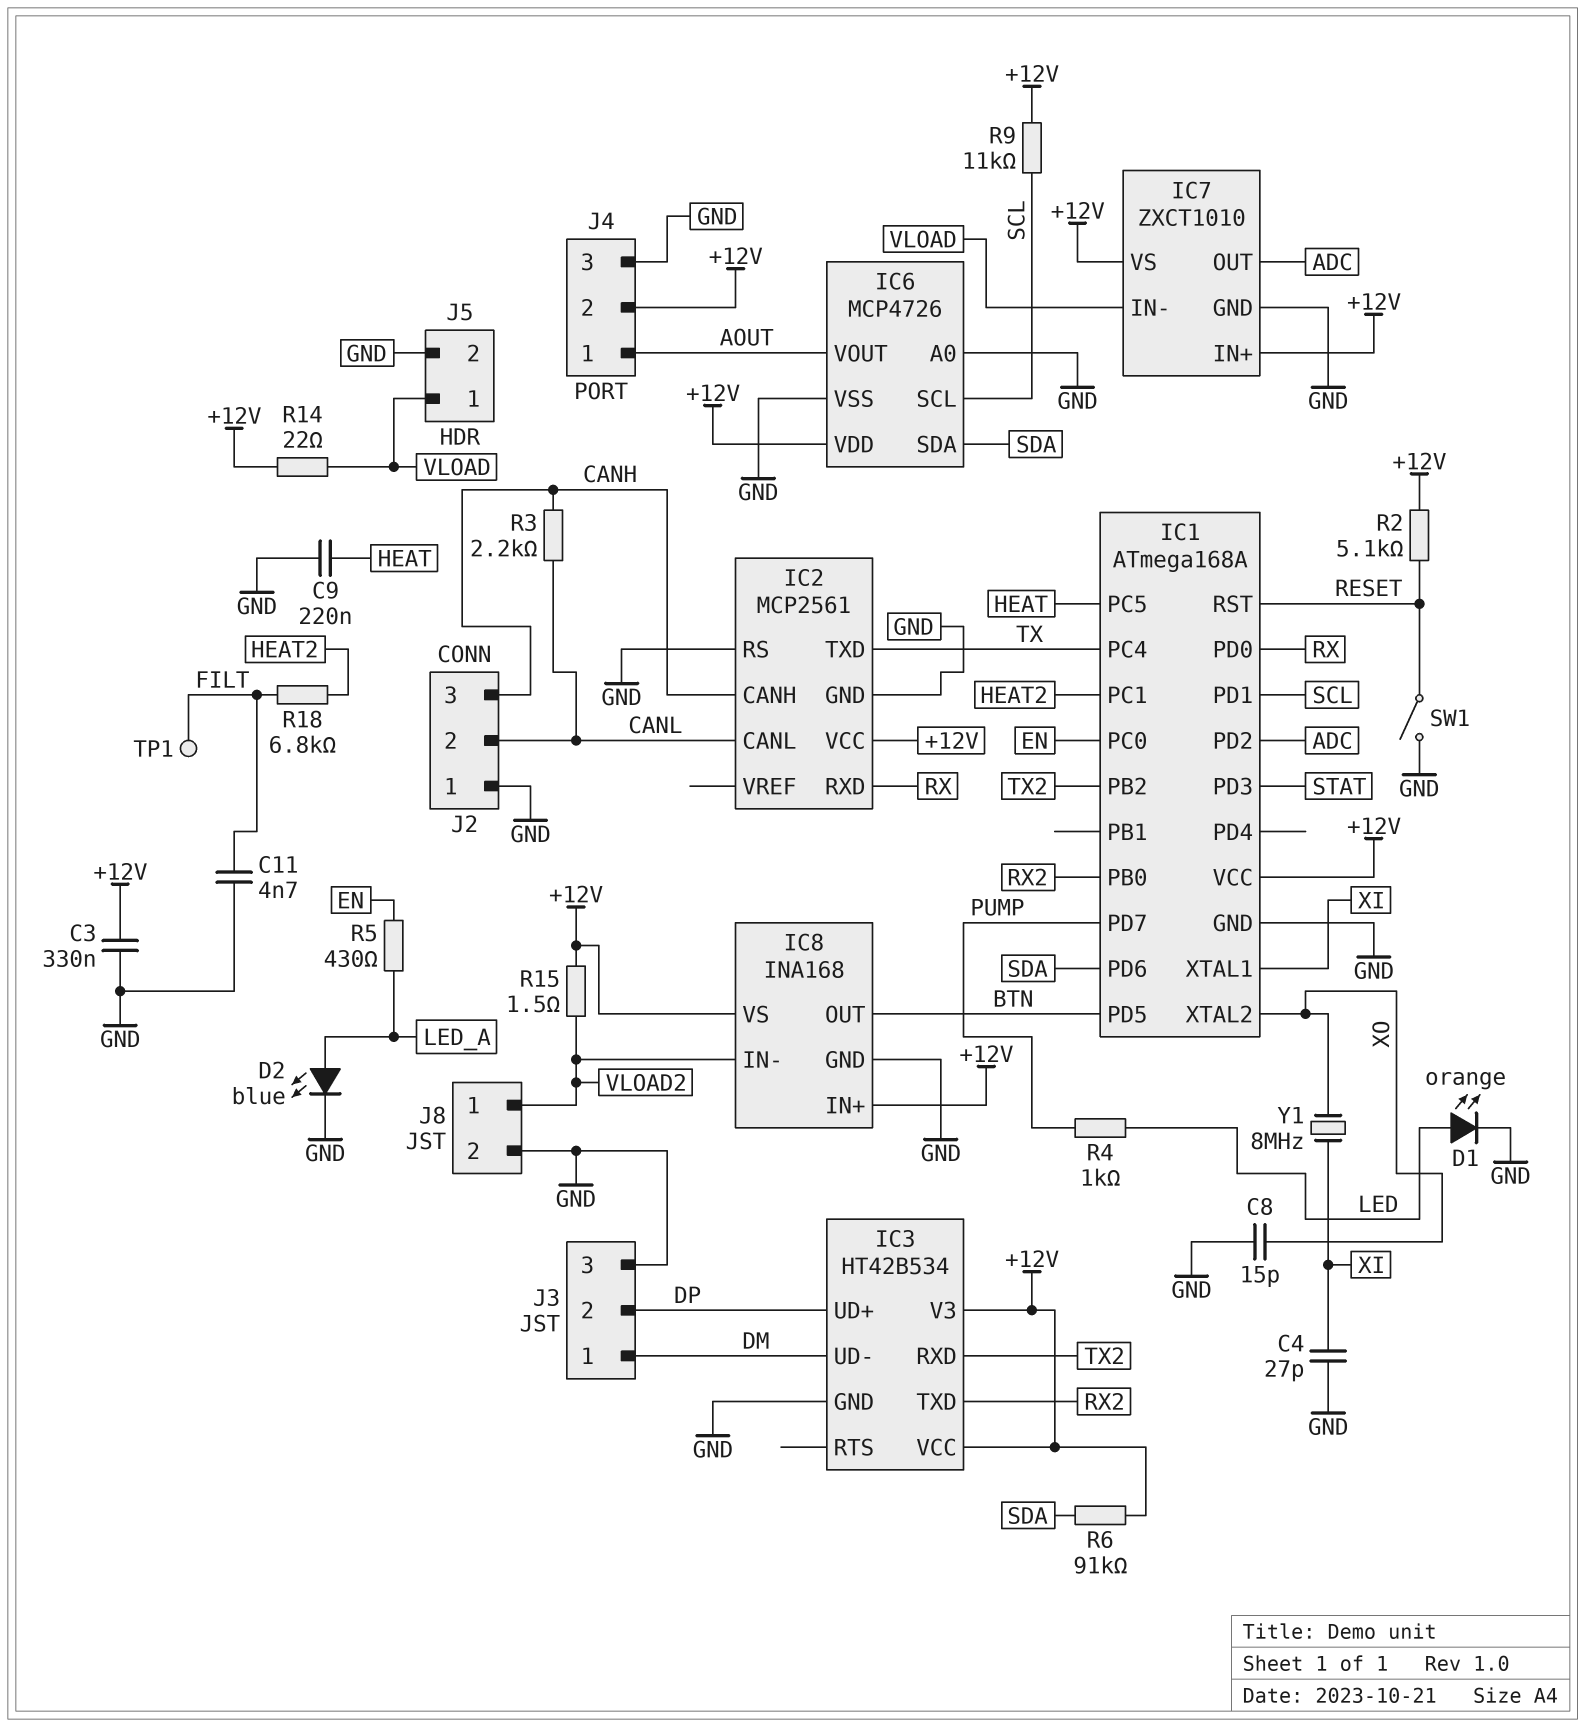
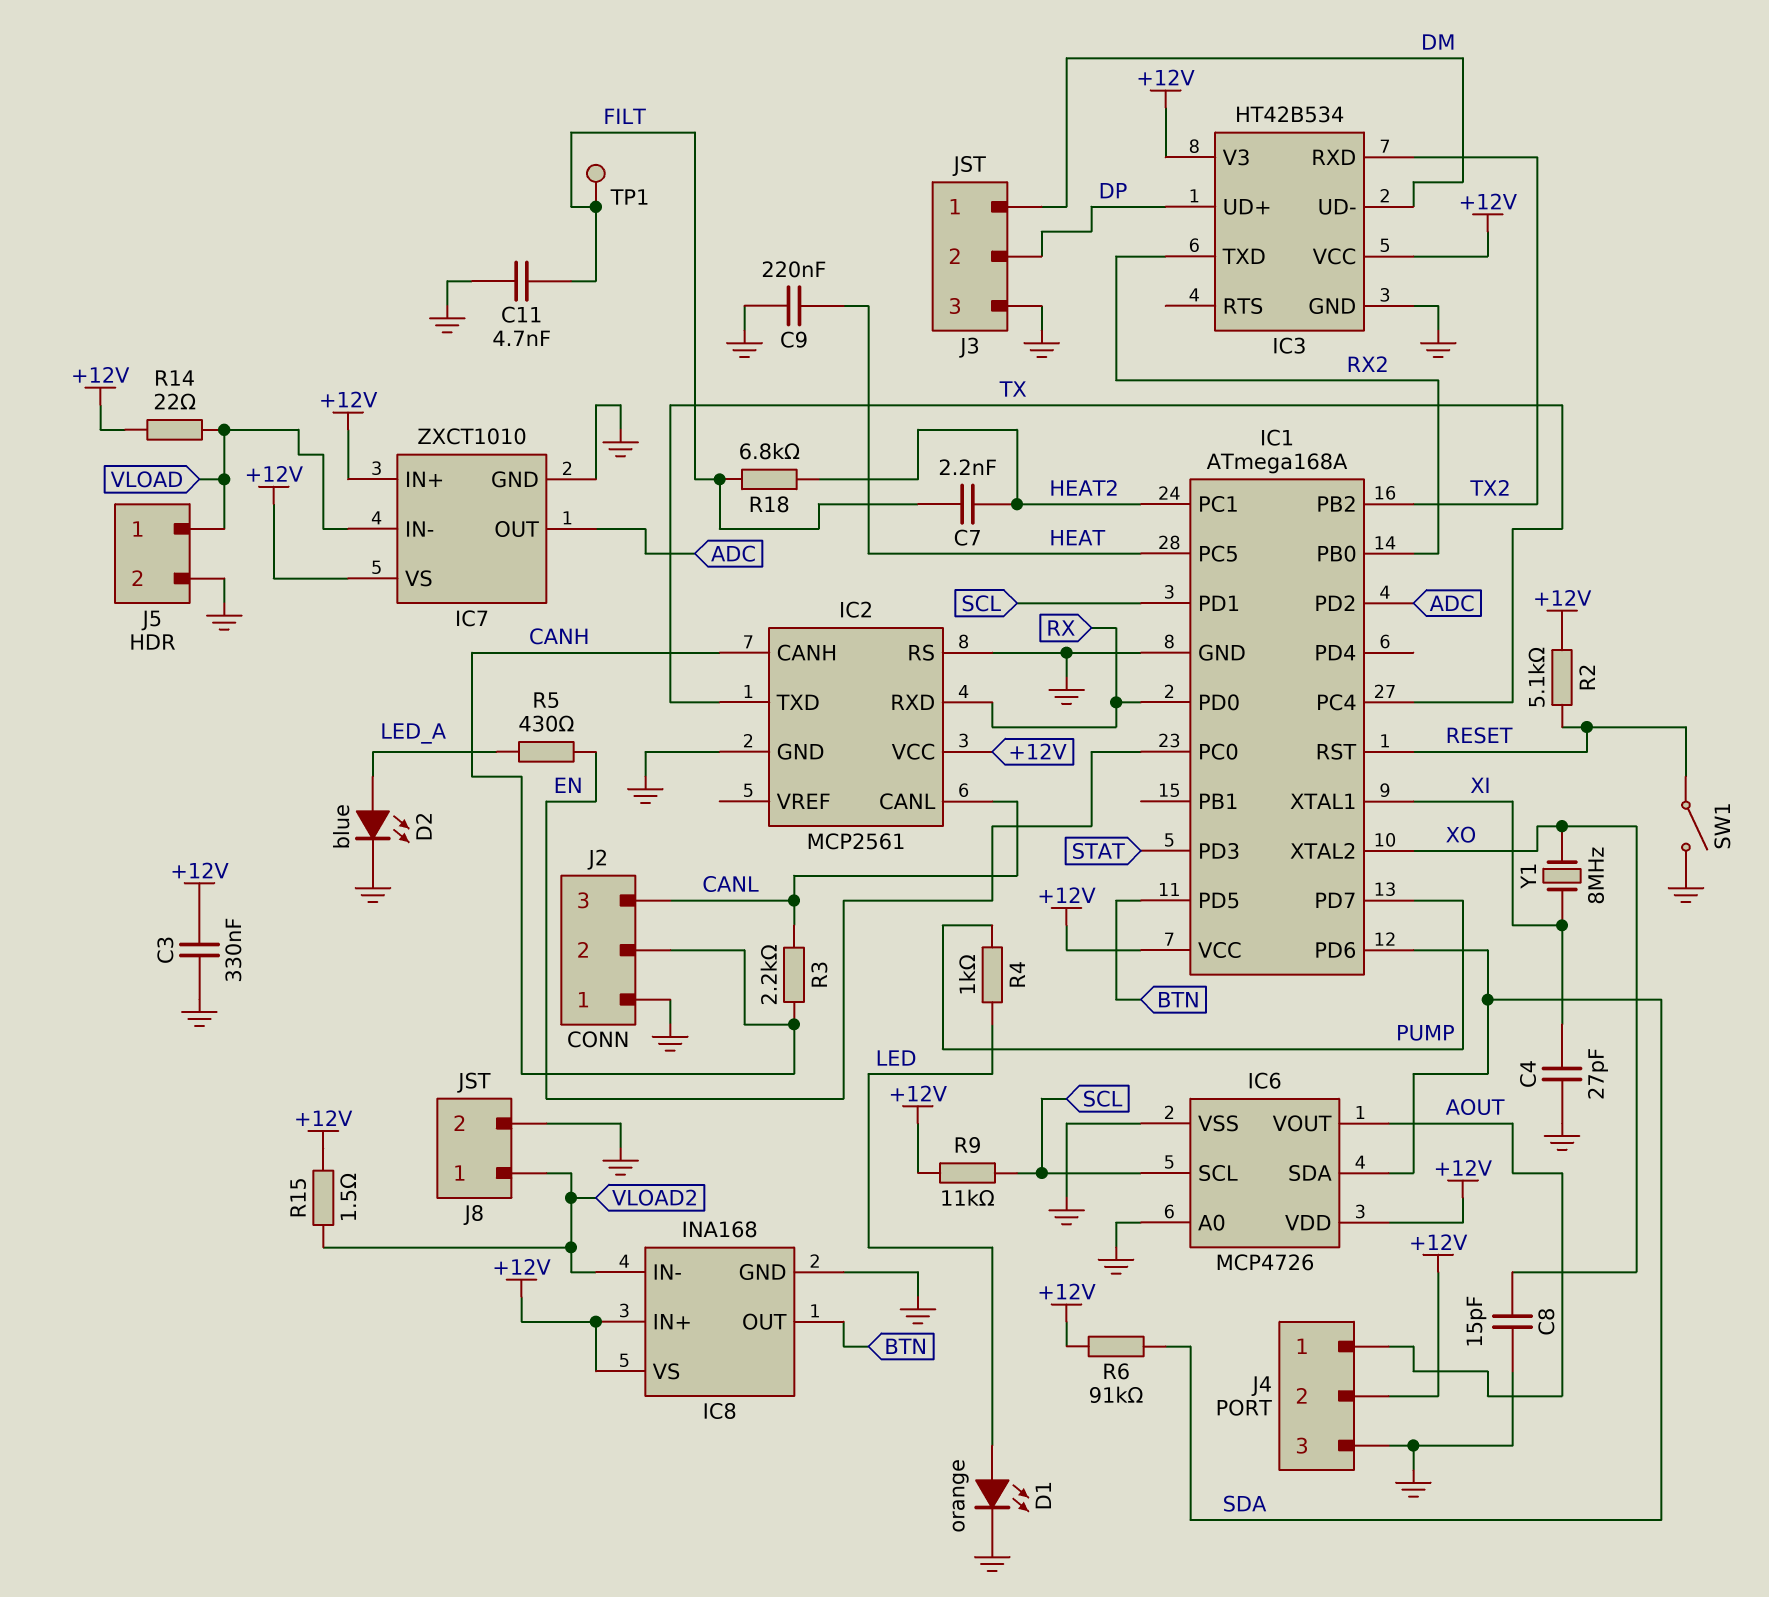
C7: none -> 2.2nF (FILT, HEAT2)
J2 pin 2: CANL -> CANH
J2 pin 3: CANH -> CANL

